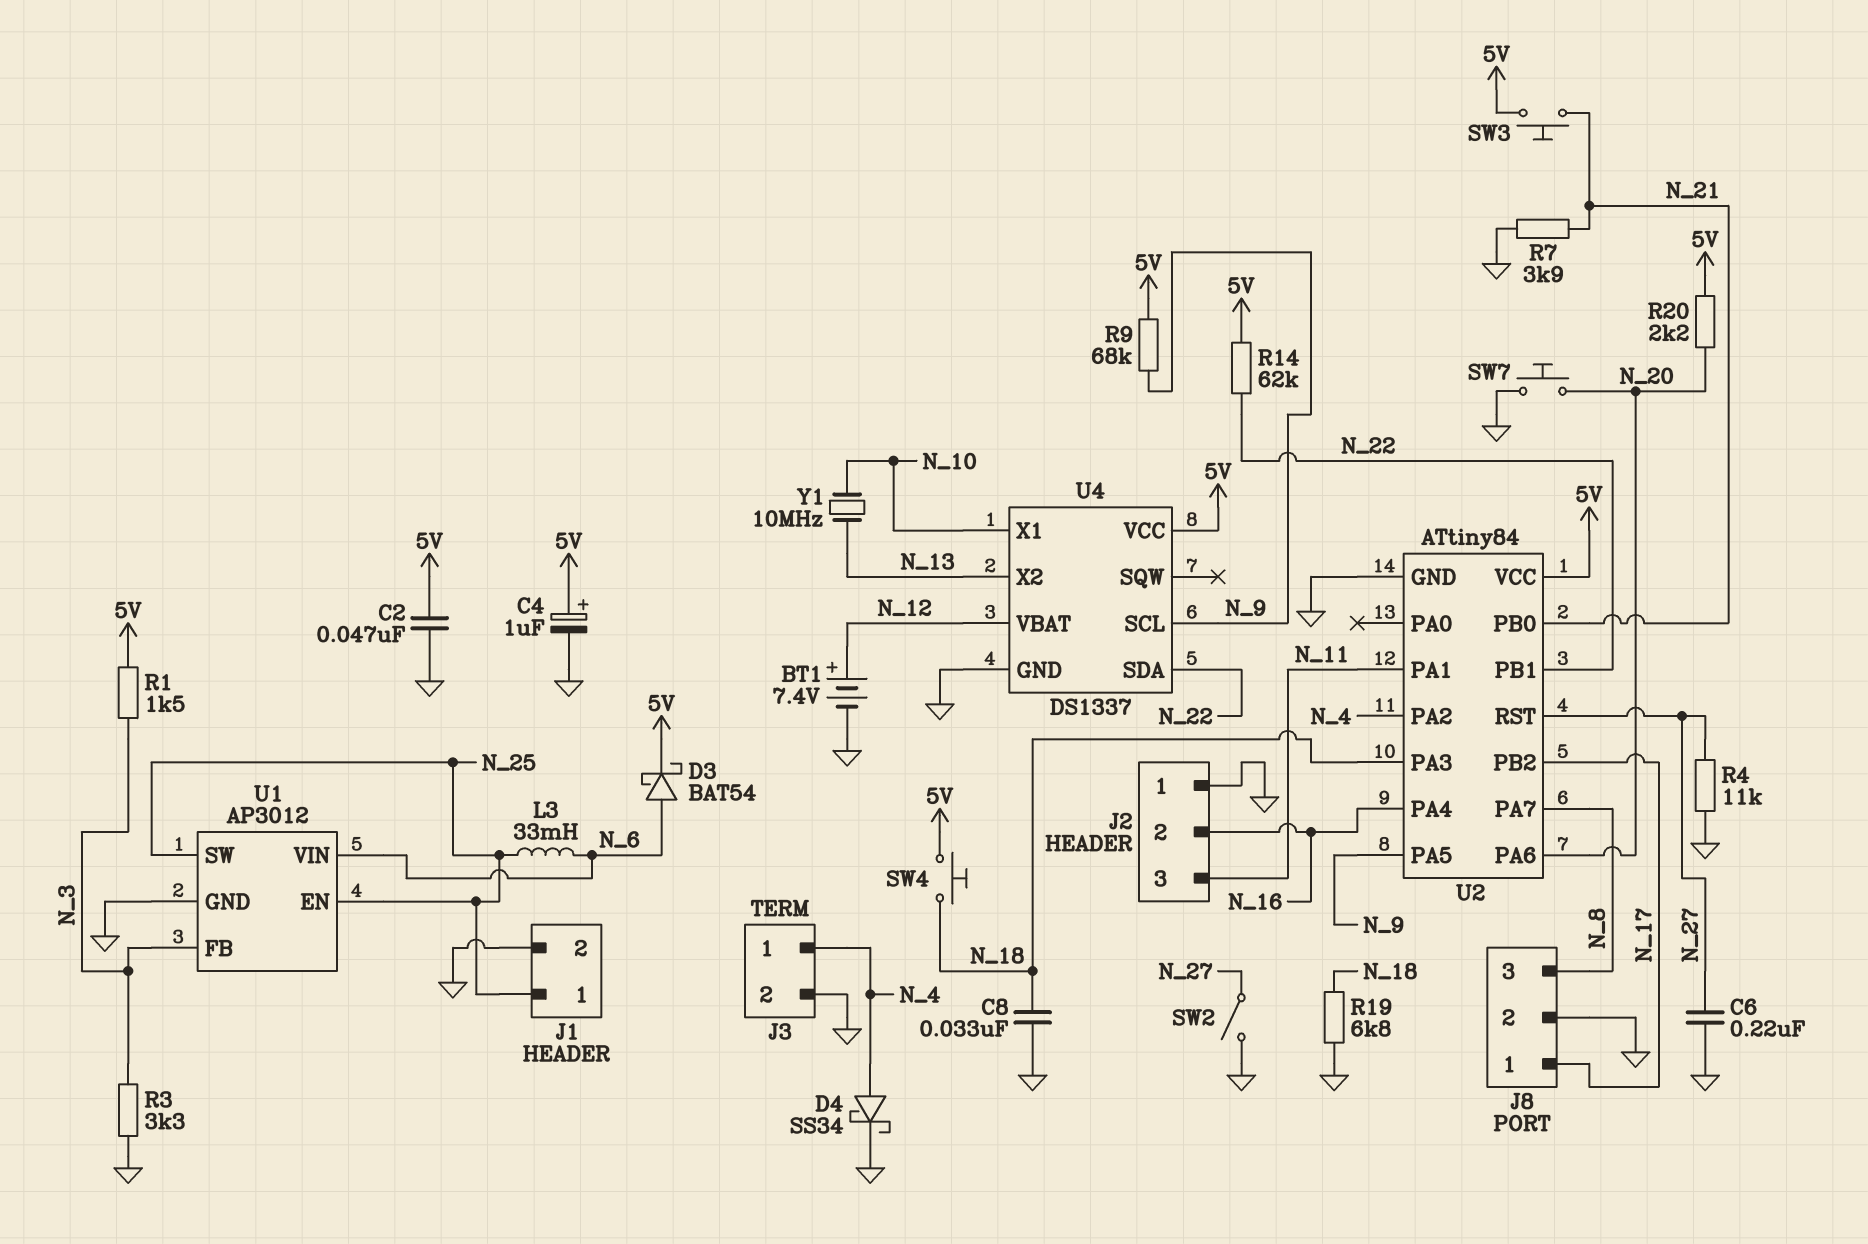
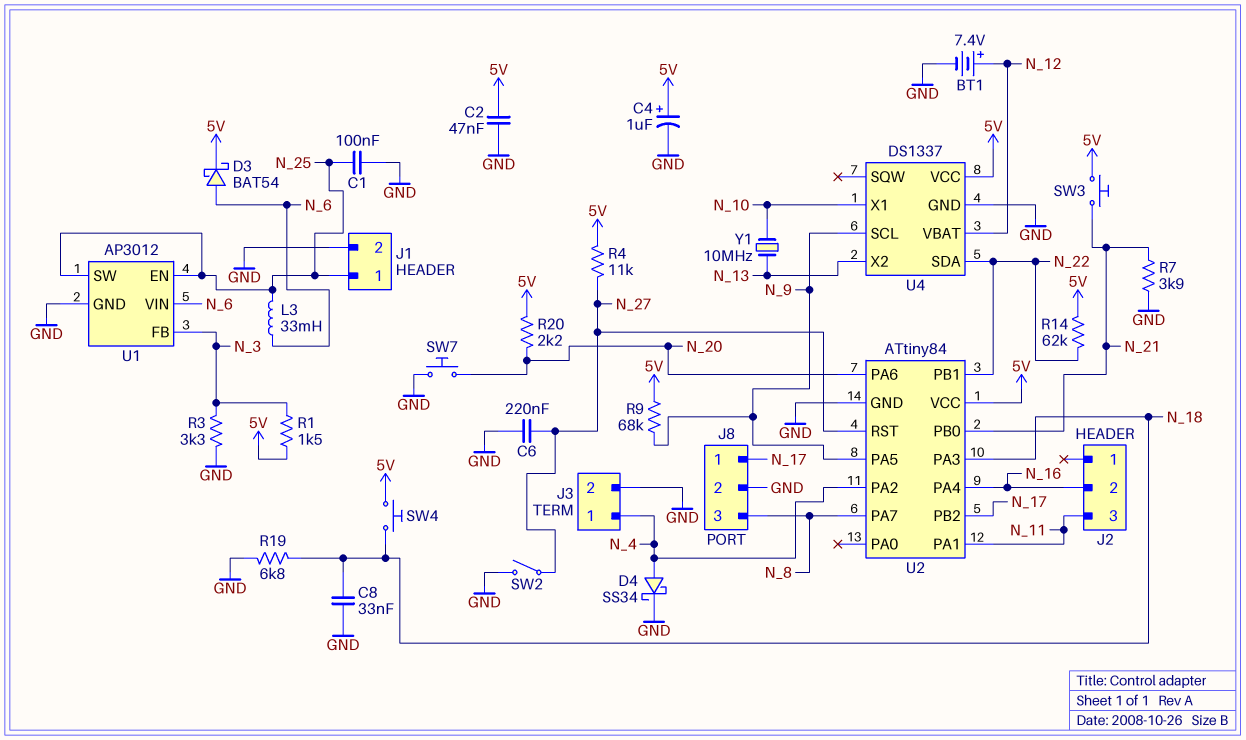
C1: none -> 100nF (GND, N_25)
J2 pin 1: GND -> none
R4: 11k (GND, N_27) -> 11k (5V, N_27)

